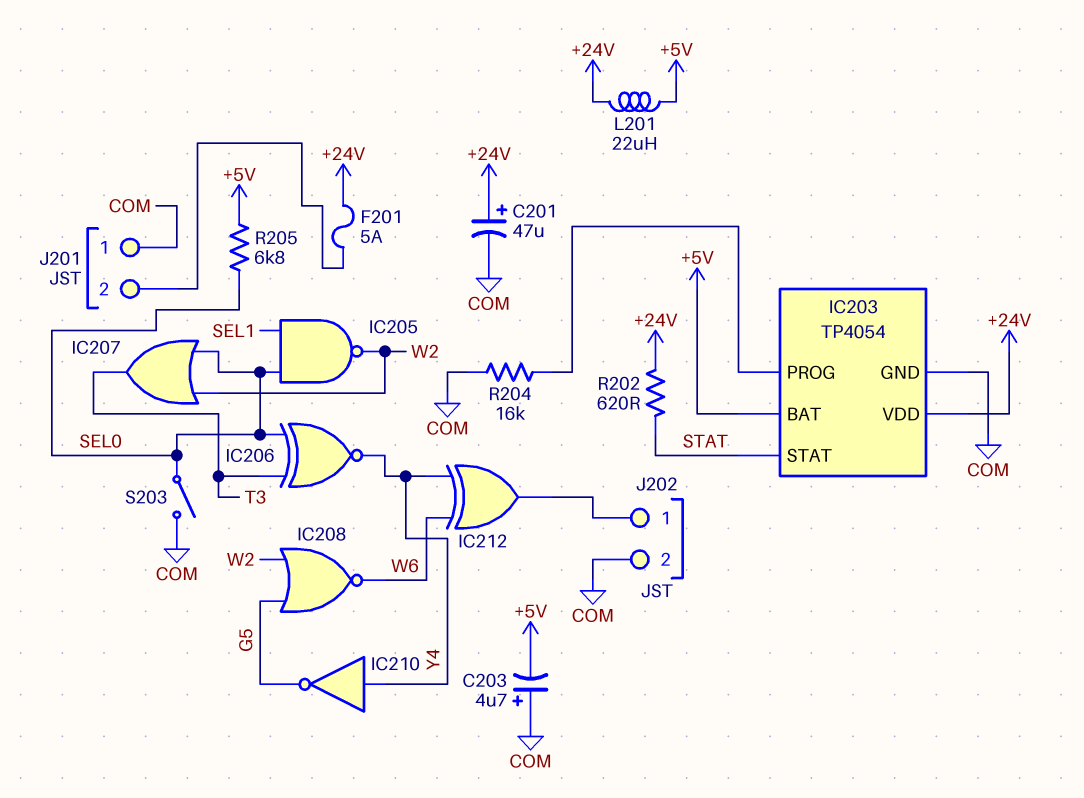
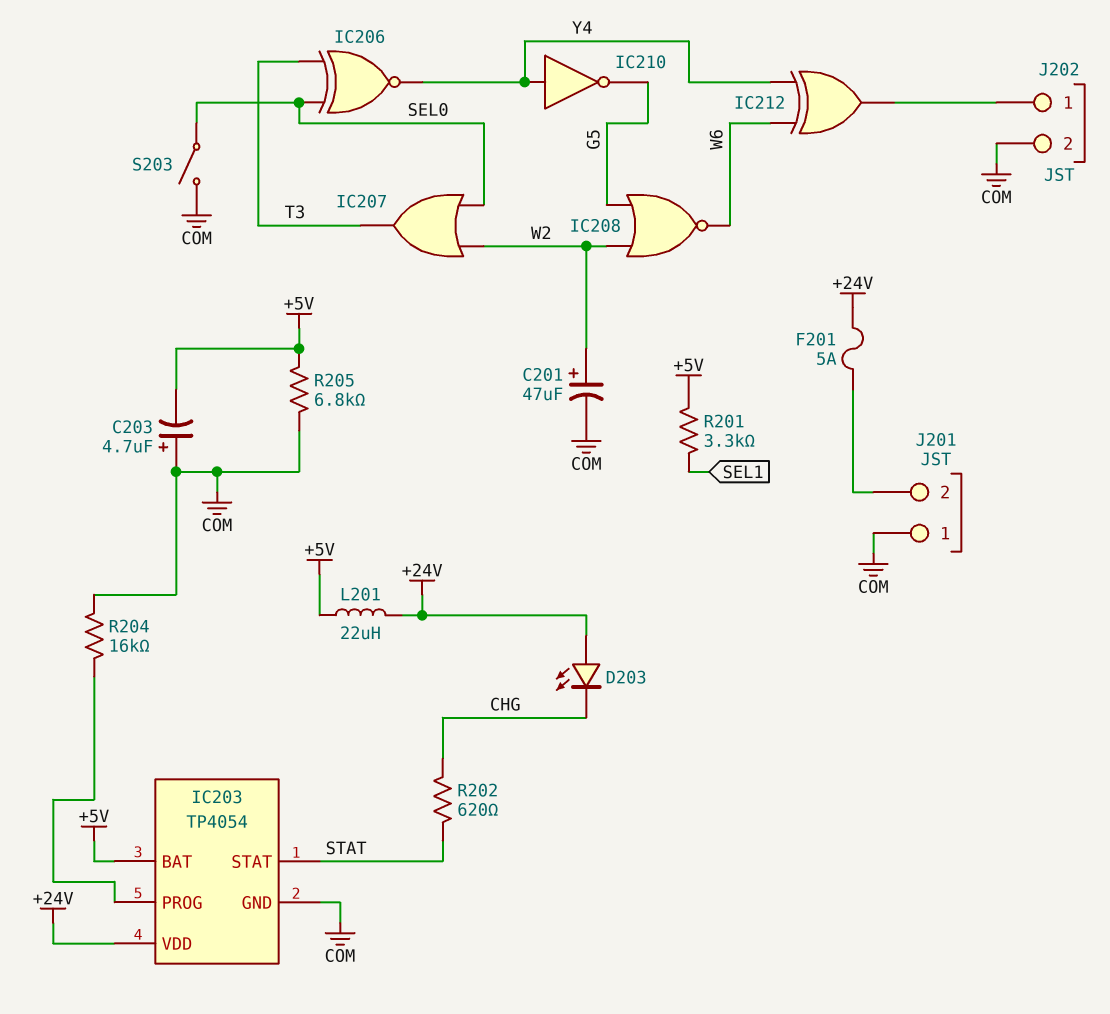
C201: 47uF (plus +24V, minus COM) -> 47uF (plus W2, minus COM)
D203: none -> LED (A +24V, K CHG)
IC205: NAND (in SEL0, in SEL1, out W2) -> none
R201: none -> 3.3k (+5V, SEL1)
R202: 620 (+24V, STAT) -> 620 (CHG, STAT)
R205: 6.8k (+5V, SEL0) -> 6.8k (+5V, COM)

